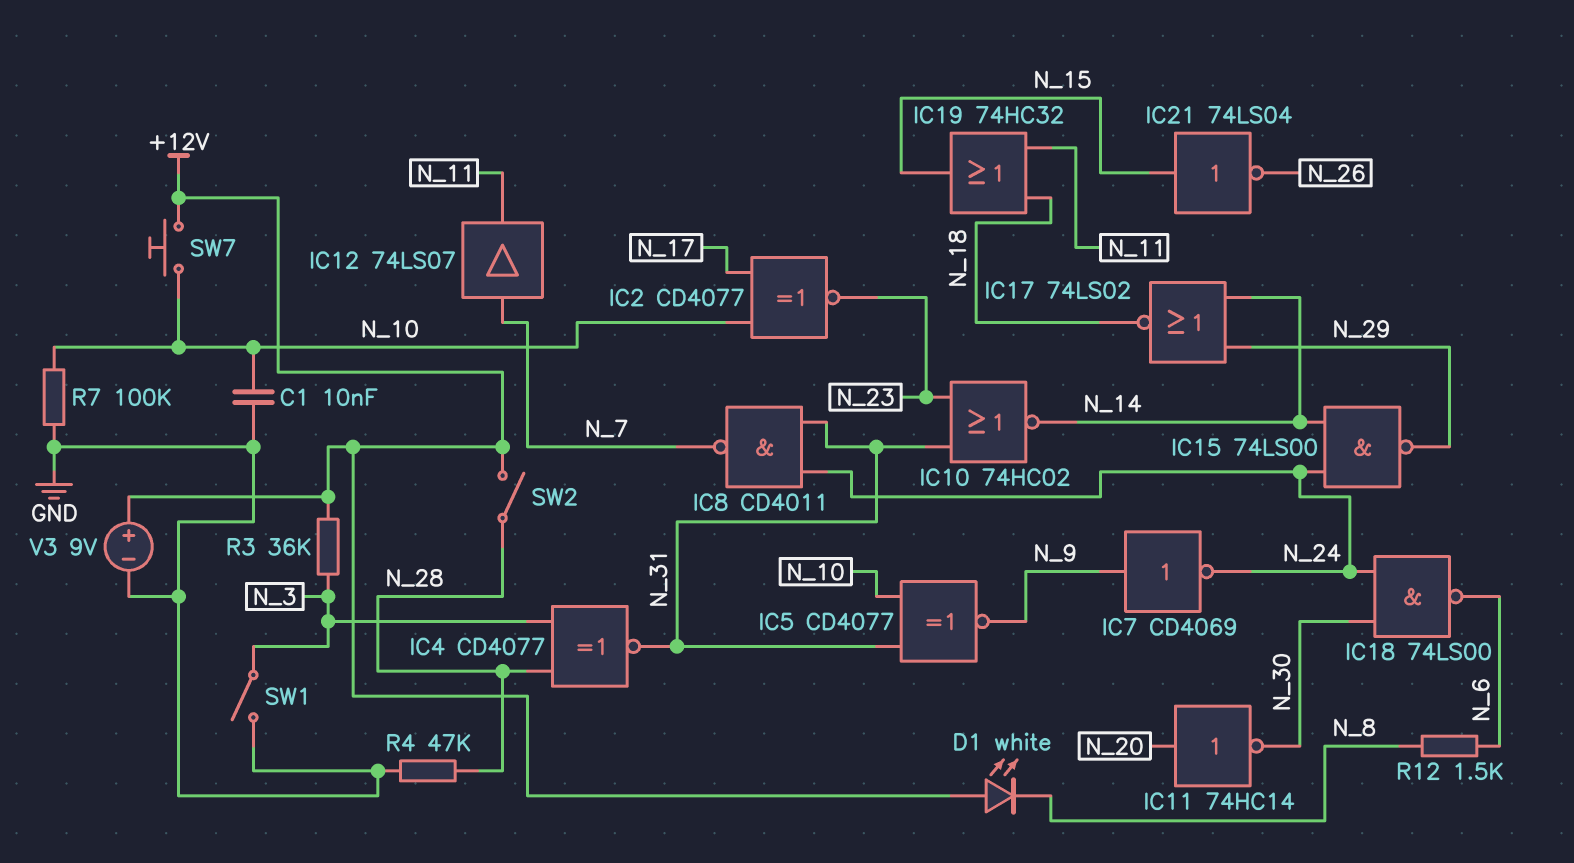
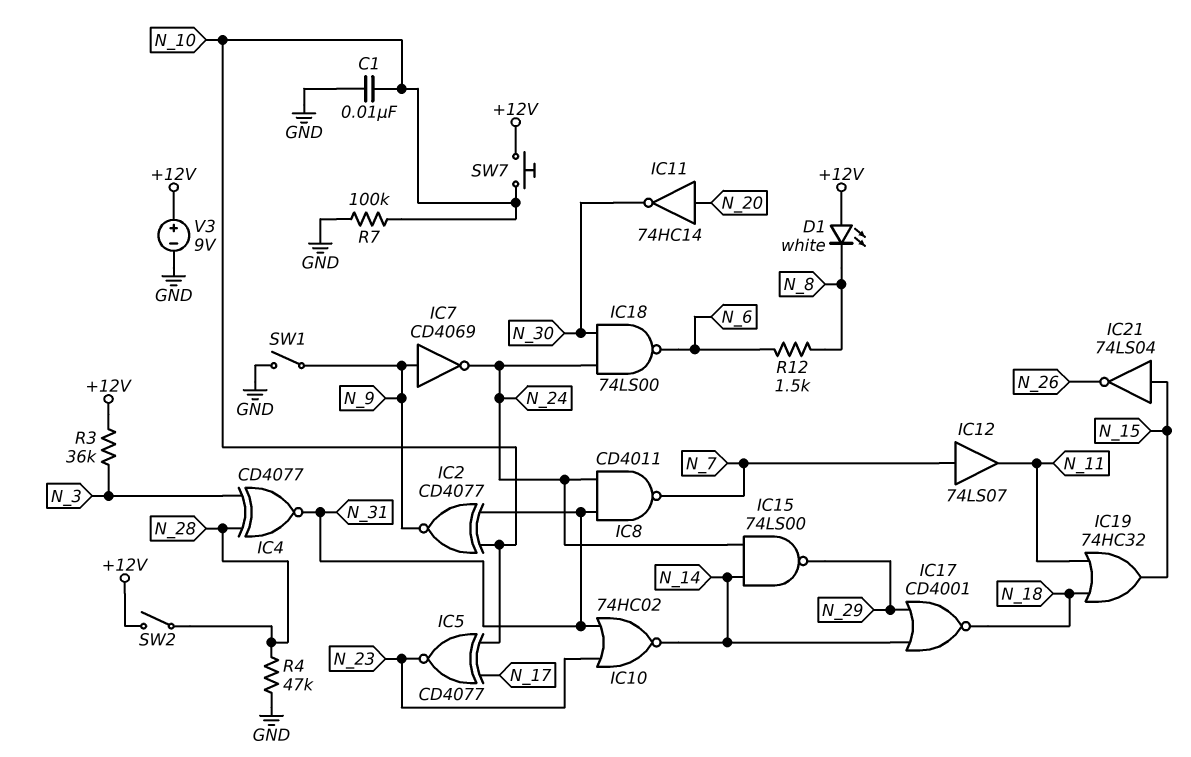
IC2: XNOR CD4077 (in N_10, in N_17, out N_23) -> XNOR CD4077 (in N_10, in N_31, out N_9)
IC5: XNOR CD4077 (in N_10, in N_31, out N_9) -> XNOR CD4077 (in N_10, in N_17, out N_23)
IC17: NOR 74LS02 (in N_14, in N_29, out N_18) -> NOR CD4001 (in N_14, in N_29, out N_18)
SW1: switch (GND, N_3) -> switch (GND, N_9)

